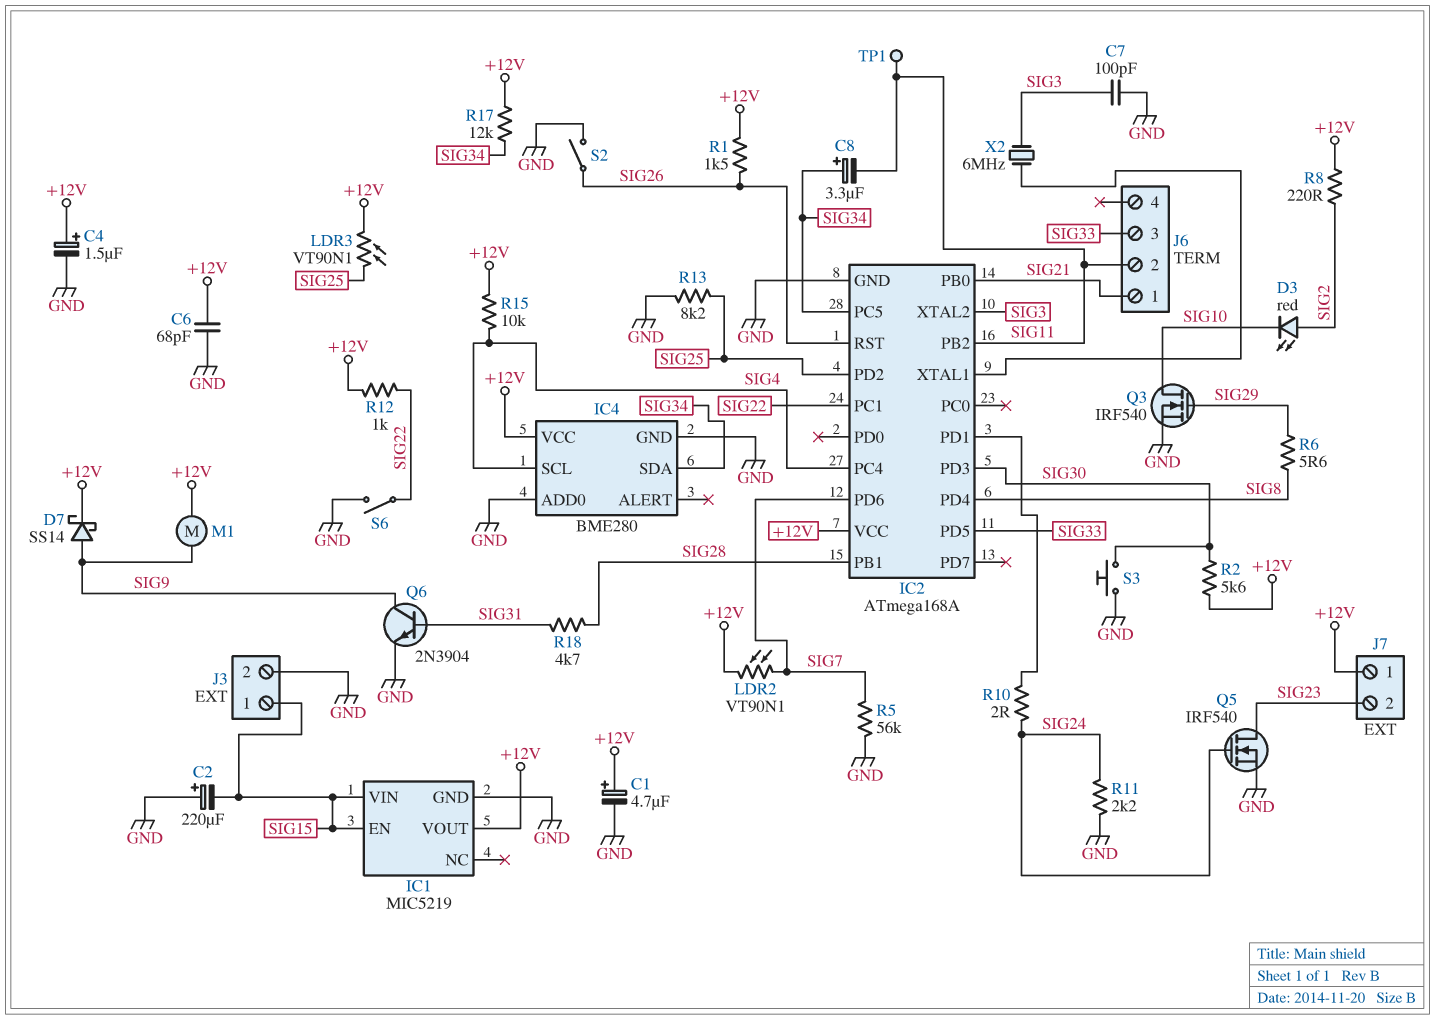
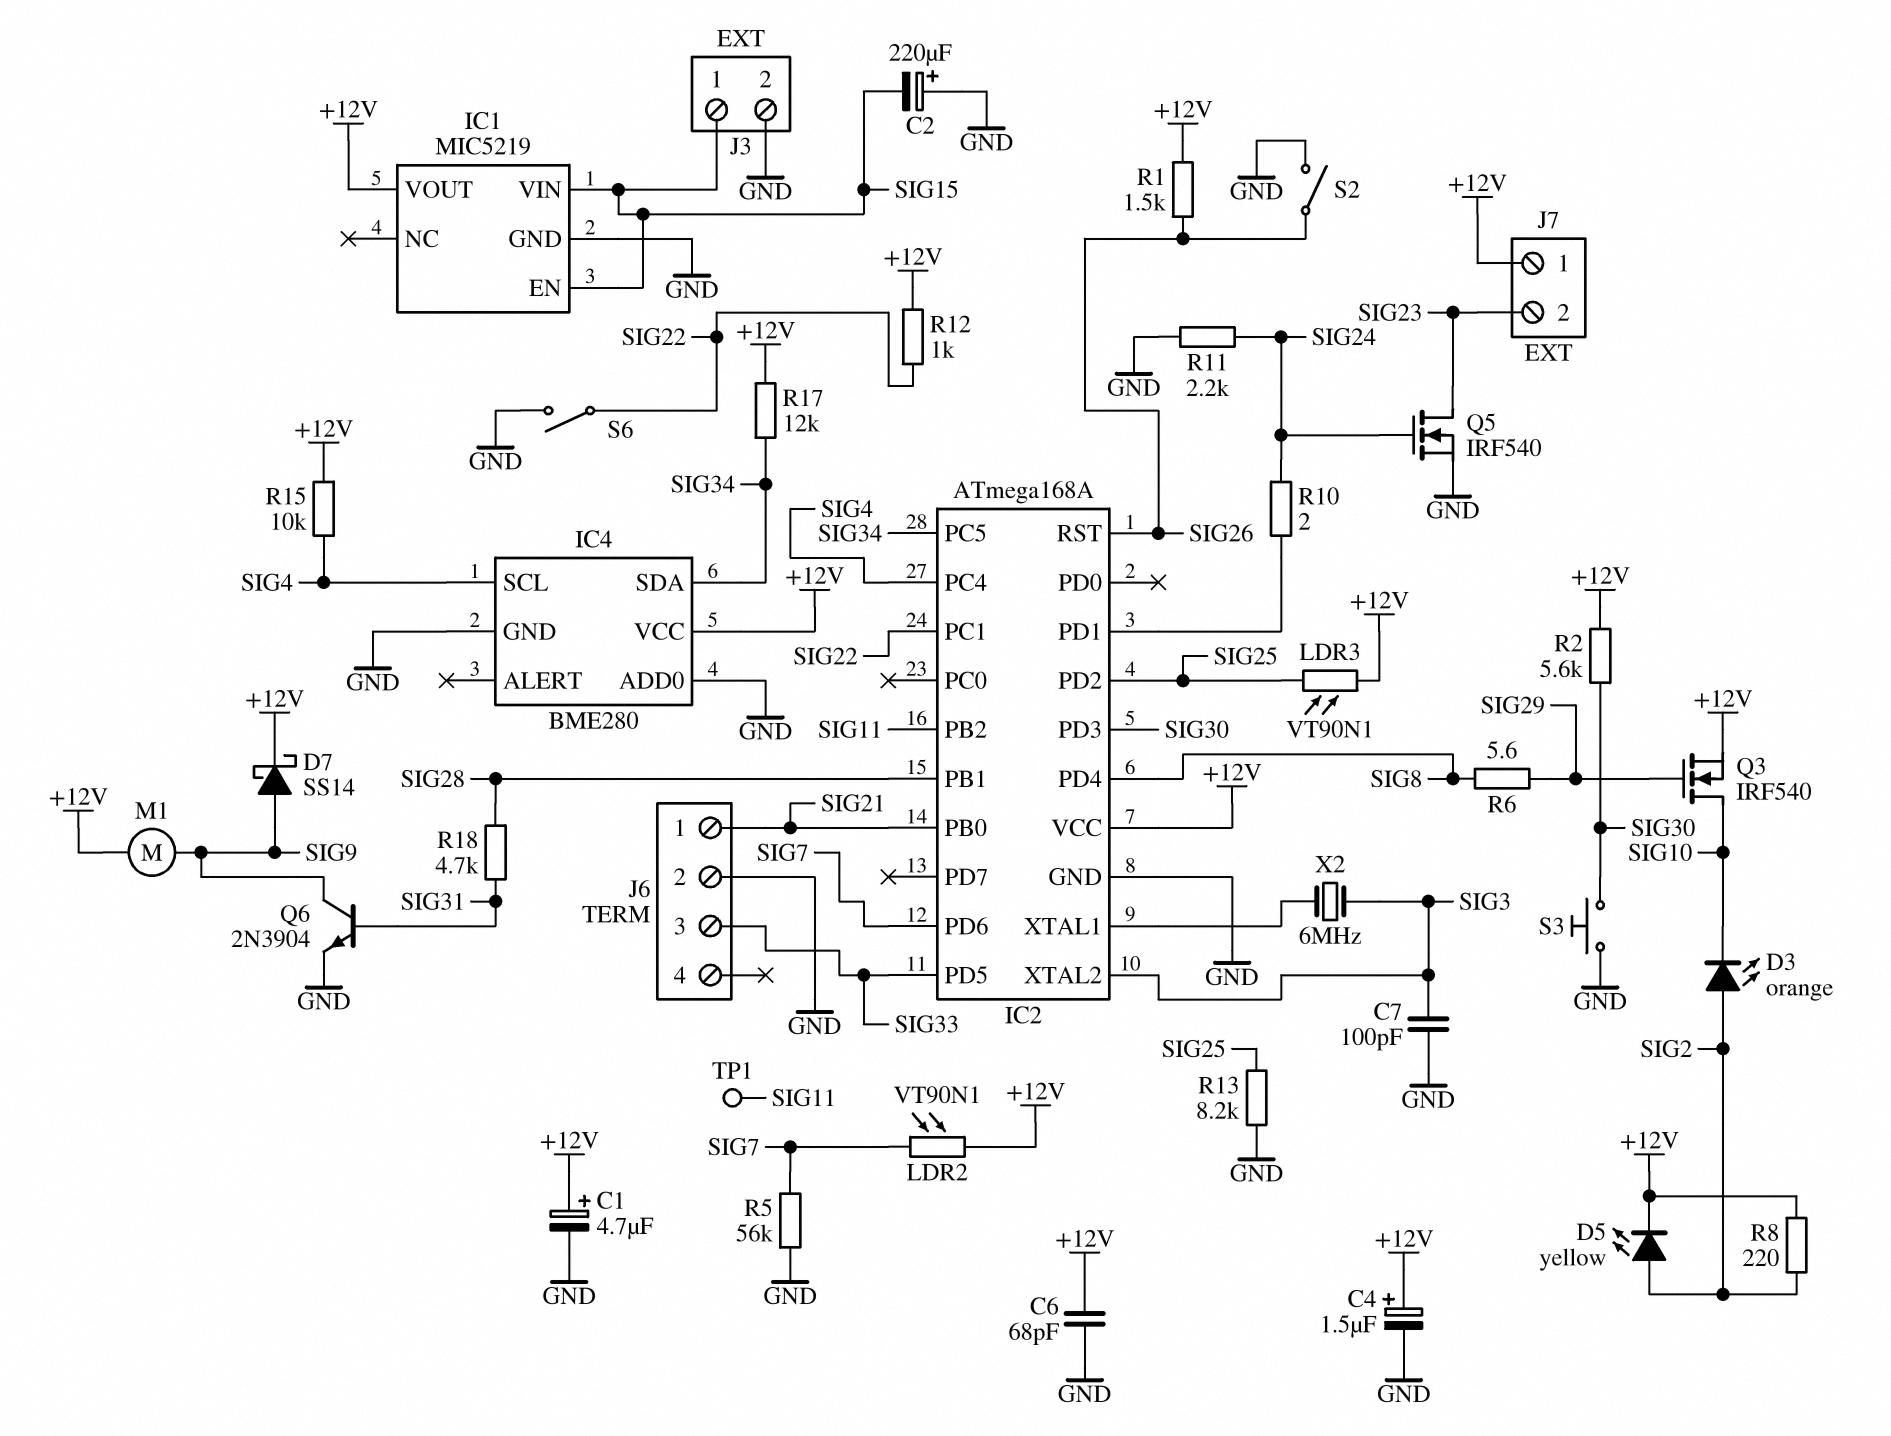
C8: 3.3uF (plus SIG34, minus SIG11) -> none
D3: LED red (A SIG2, K SIG10) -> LED orange (A SIG2, K SIG10)
D5: none -> LED yellow (A SIG2, K +12V)
J6 pin 2: SIG11 -> GND
Q3: NMOS IRF540 (G SIG29, D SIG10, S GND) -> NMOS IRF540 (G SIG29, D SIG10, S +12V)

